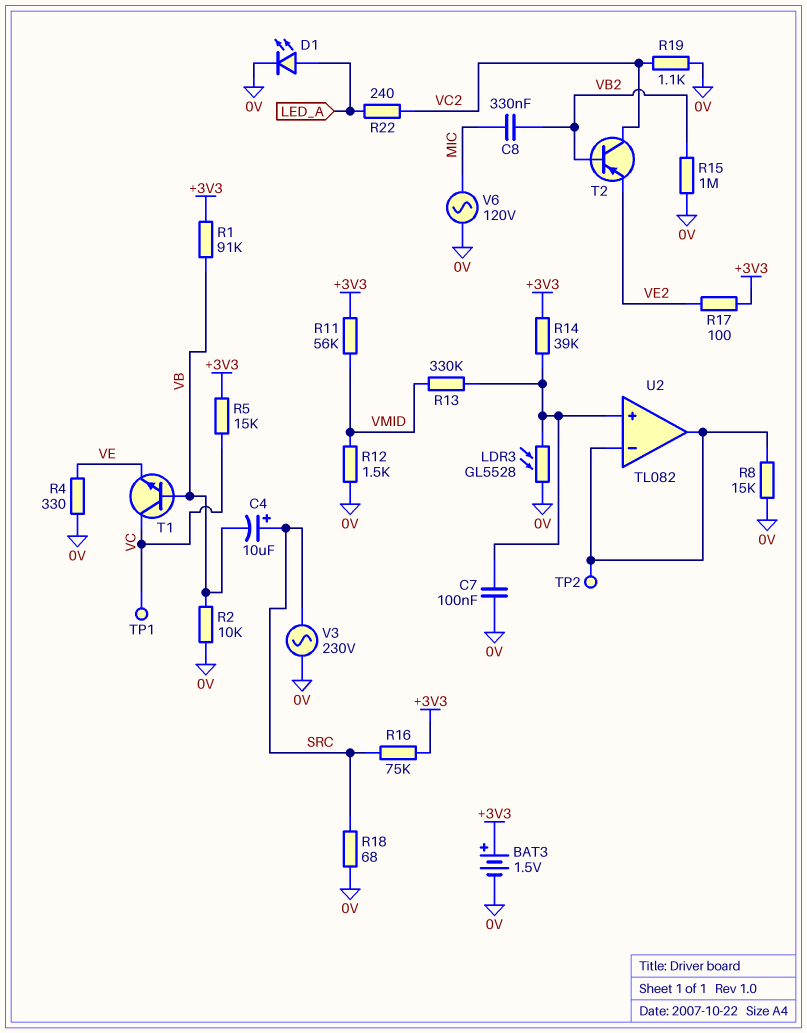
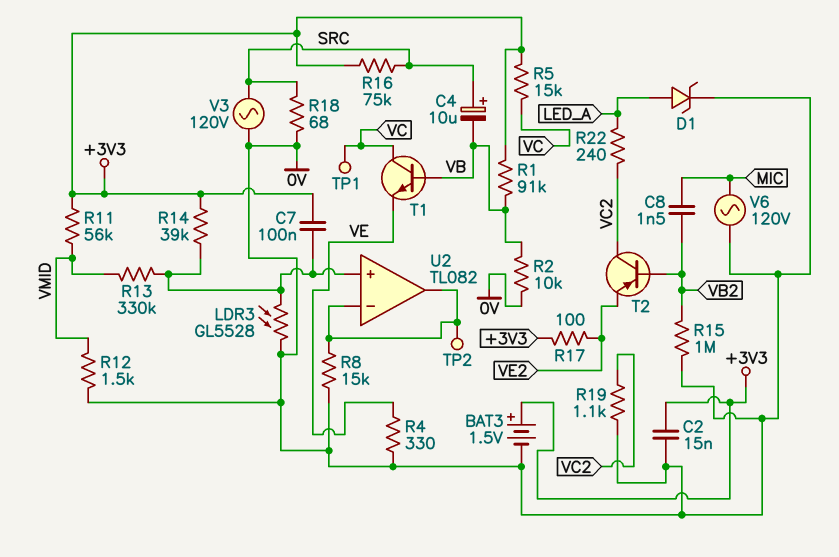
C2: none -> 15nF (+3V3, 0V)
C7: 100nF (0V, U2/in+) -> 100nF (+3V3, U2/in+)
C8: 330nF (MIC, VB2) -> 1.5nF (MIC, VB2)
D1: LED (A LED_A, K 0V) -> zener (A LED_A, K 0V)
V3: AC 230V (0V, SRC) -> AC 120V (0V, SRC)

